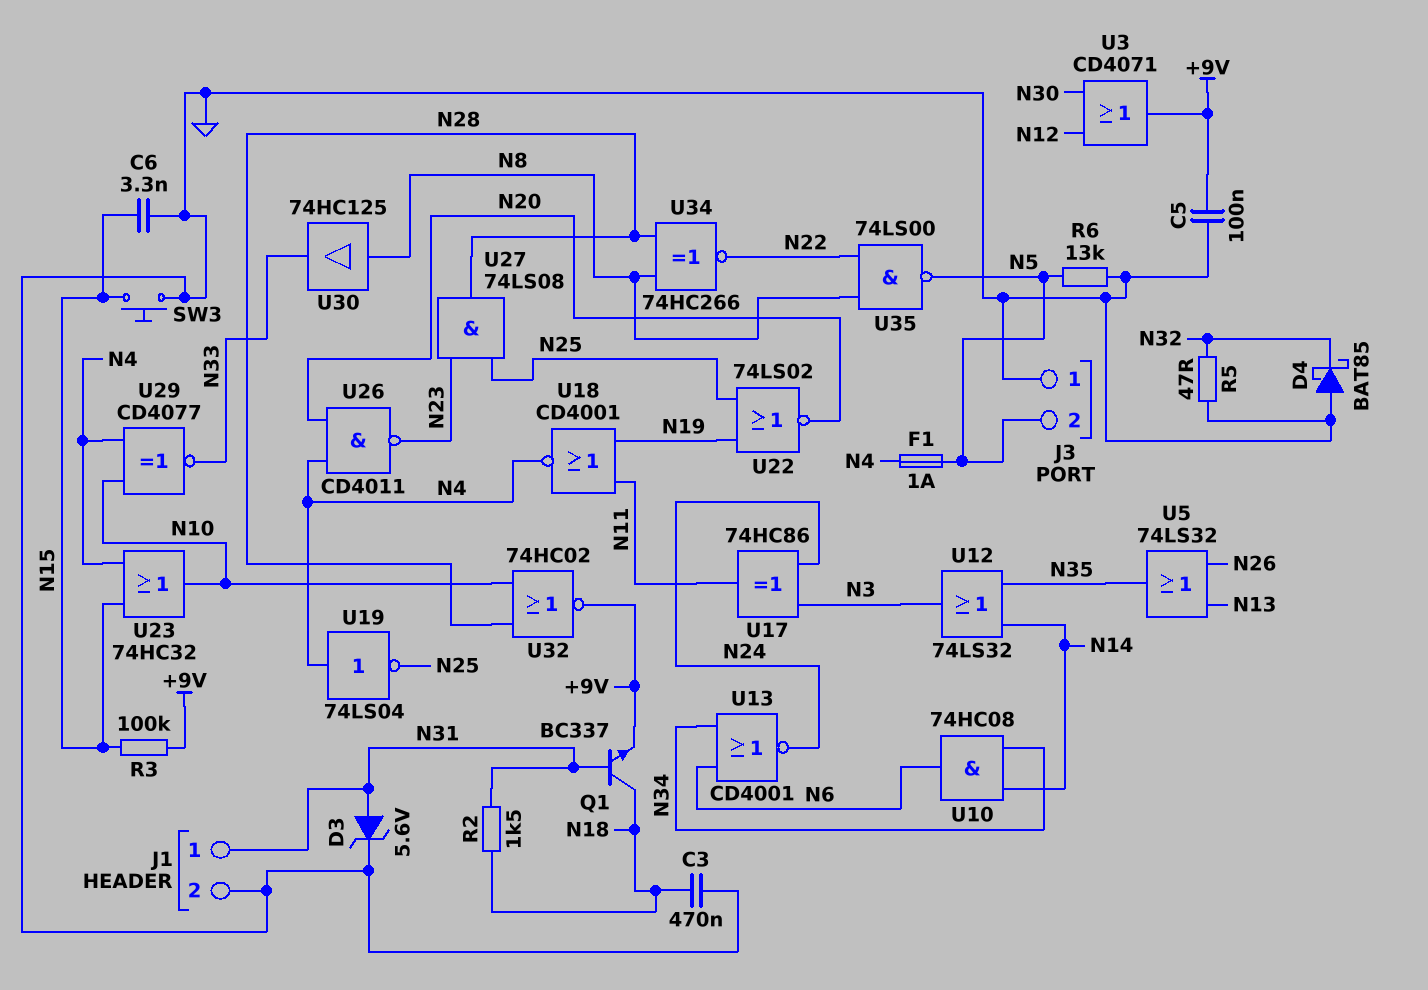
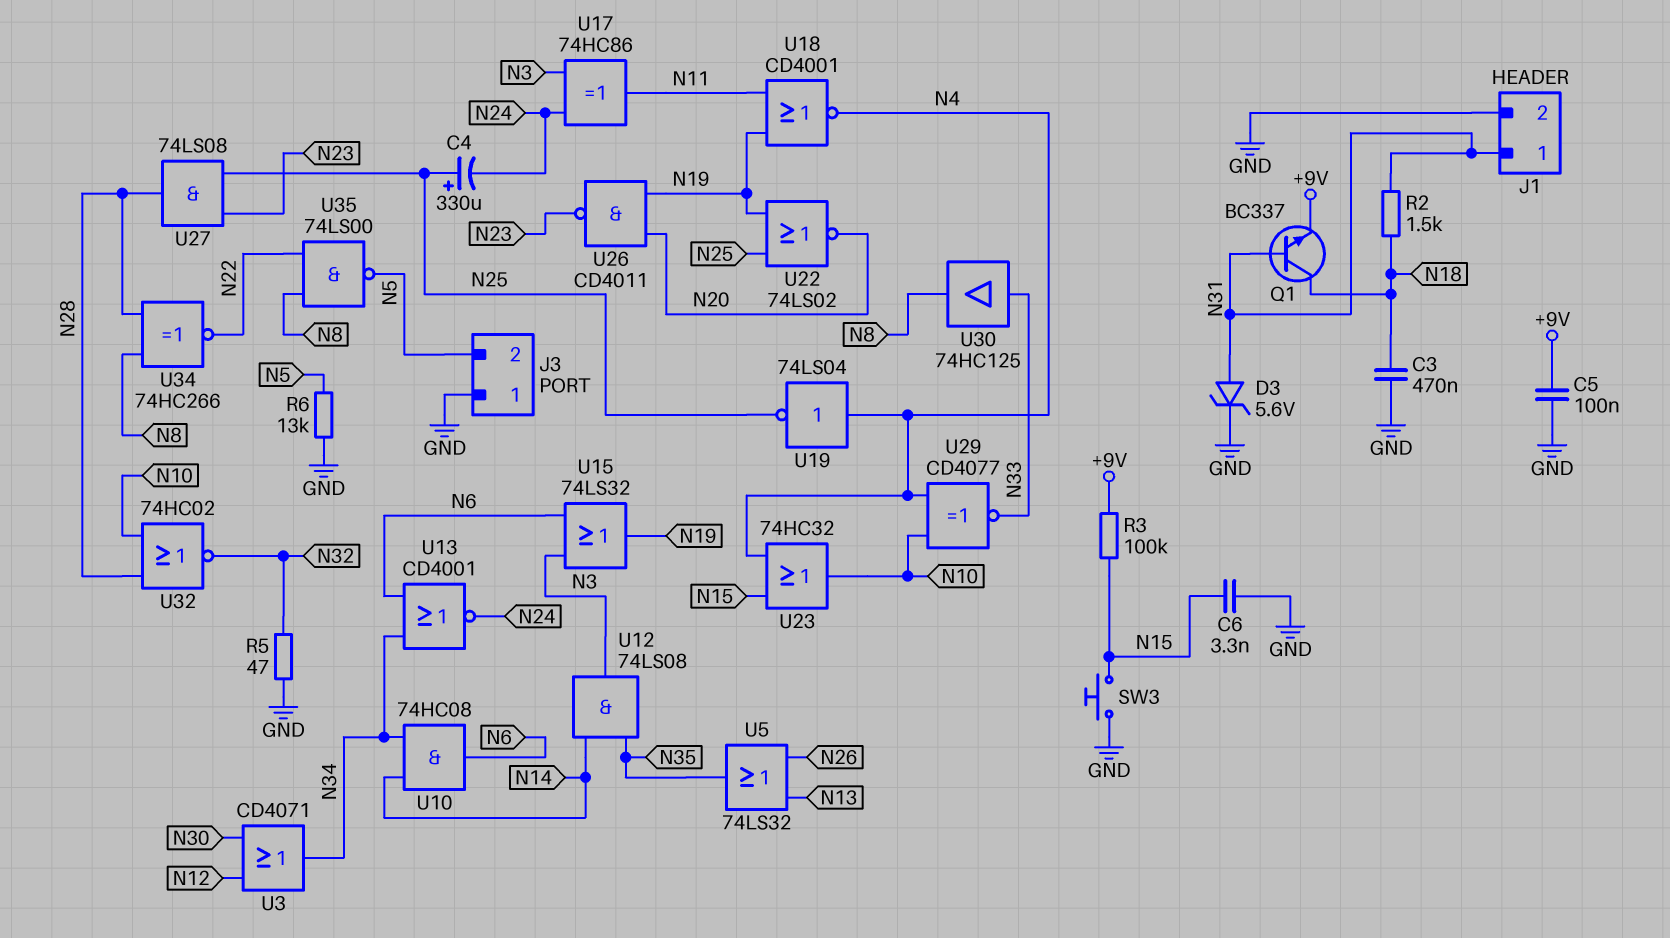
C4: none -> 330uF (plus N25, minus N24)
D4: schottky BAT85 (A GND, K N32) -> none
F1: 1A (N4, N5) -> none
U3: OR CD4071 (in N12, in N30, out +9V) -> OR CD4071 (in N12, in N30, out N34)
U12: OR 74LS32 (in N14, in N35, out N3) -> AND 74LS08 (in N14, in N35, out N3)
U15: none -> OR 74LS32 (in N3, in N6, out N19)
U26: NAND CD4011 (in N4, in N20, out N23) -> NAND CD4011 (in N19, in N20, out N23)
U30: buffer 74HC125 (in N8, out N33) -> buffer 74HC125 (in N33, out N8)
U32: NOR 74HC02 (in N10, in N28, out +9V) -> NOR 74HC02 (in N10, in N28, out N32)

